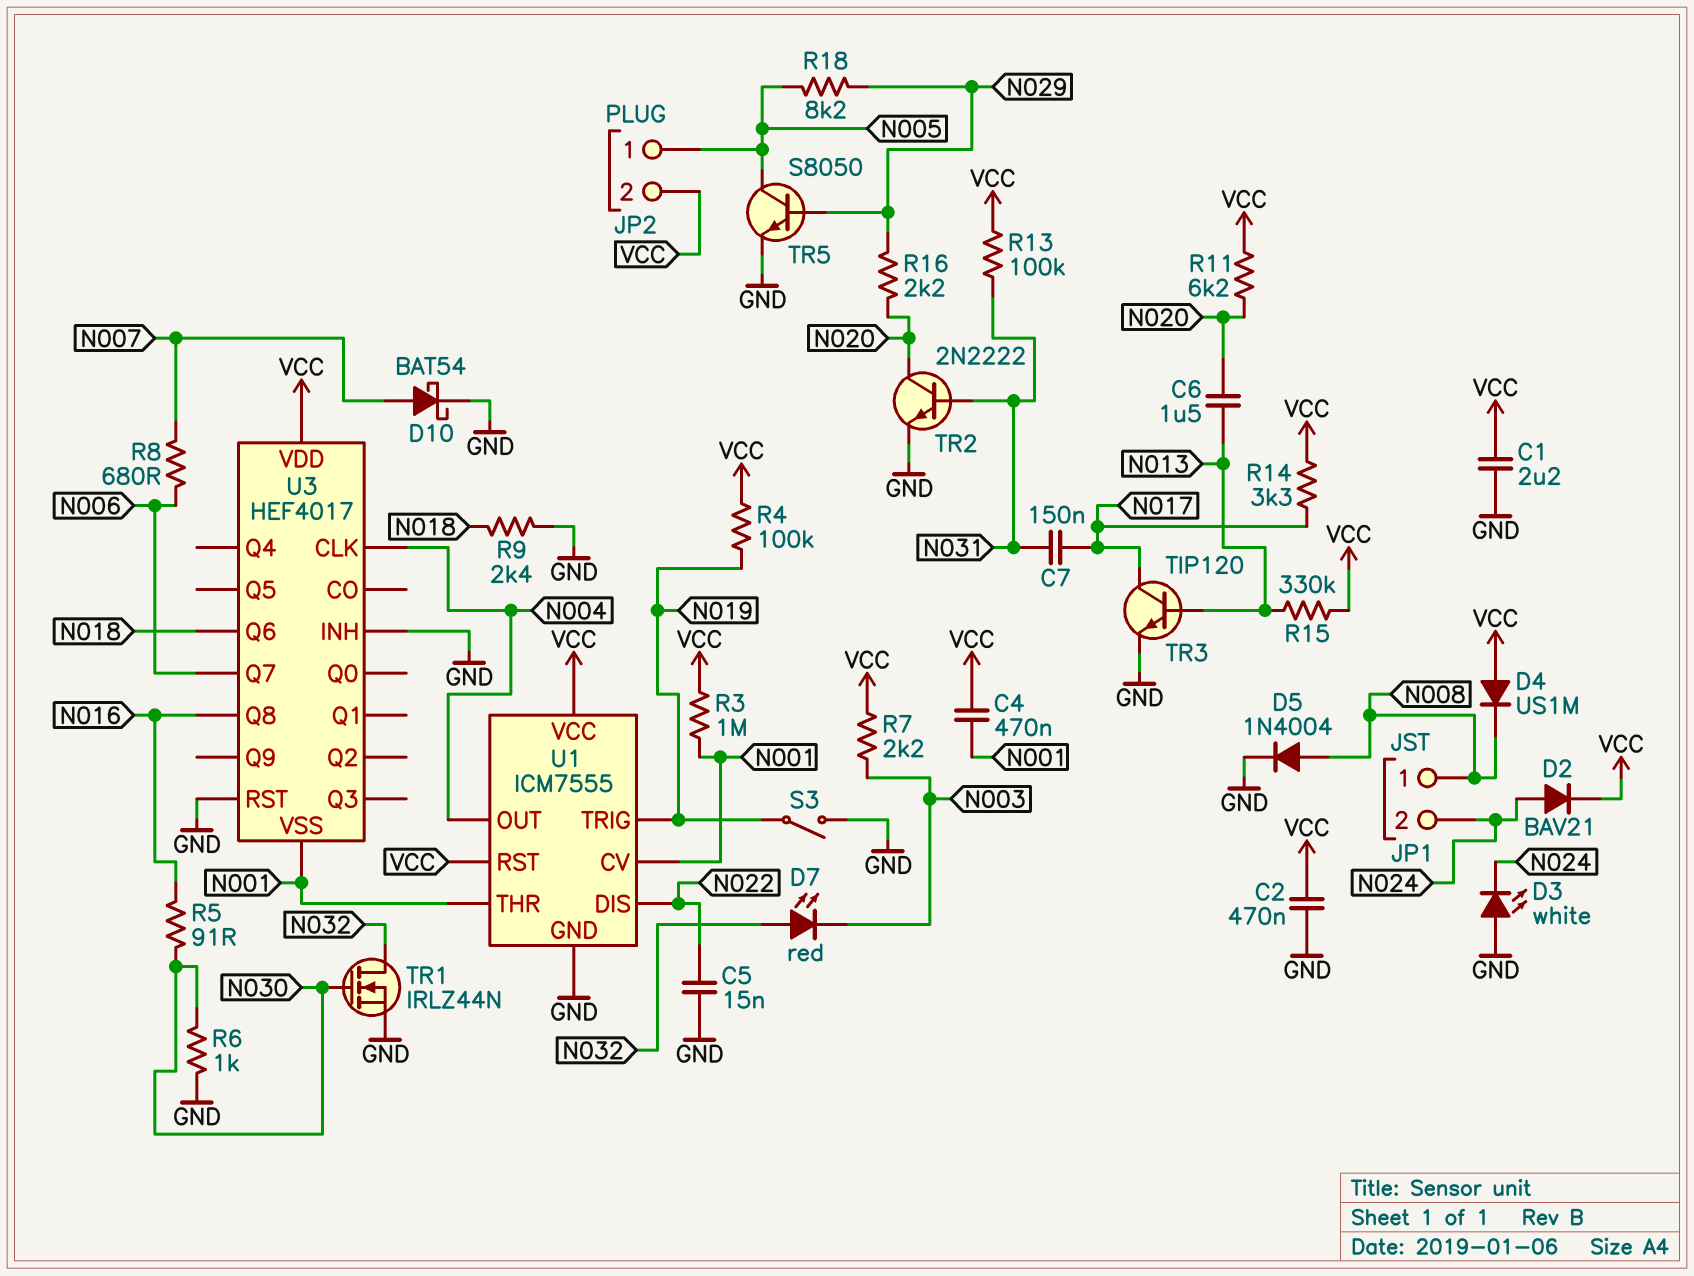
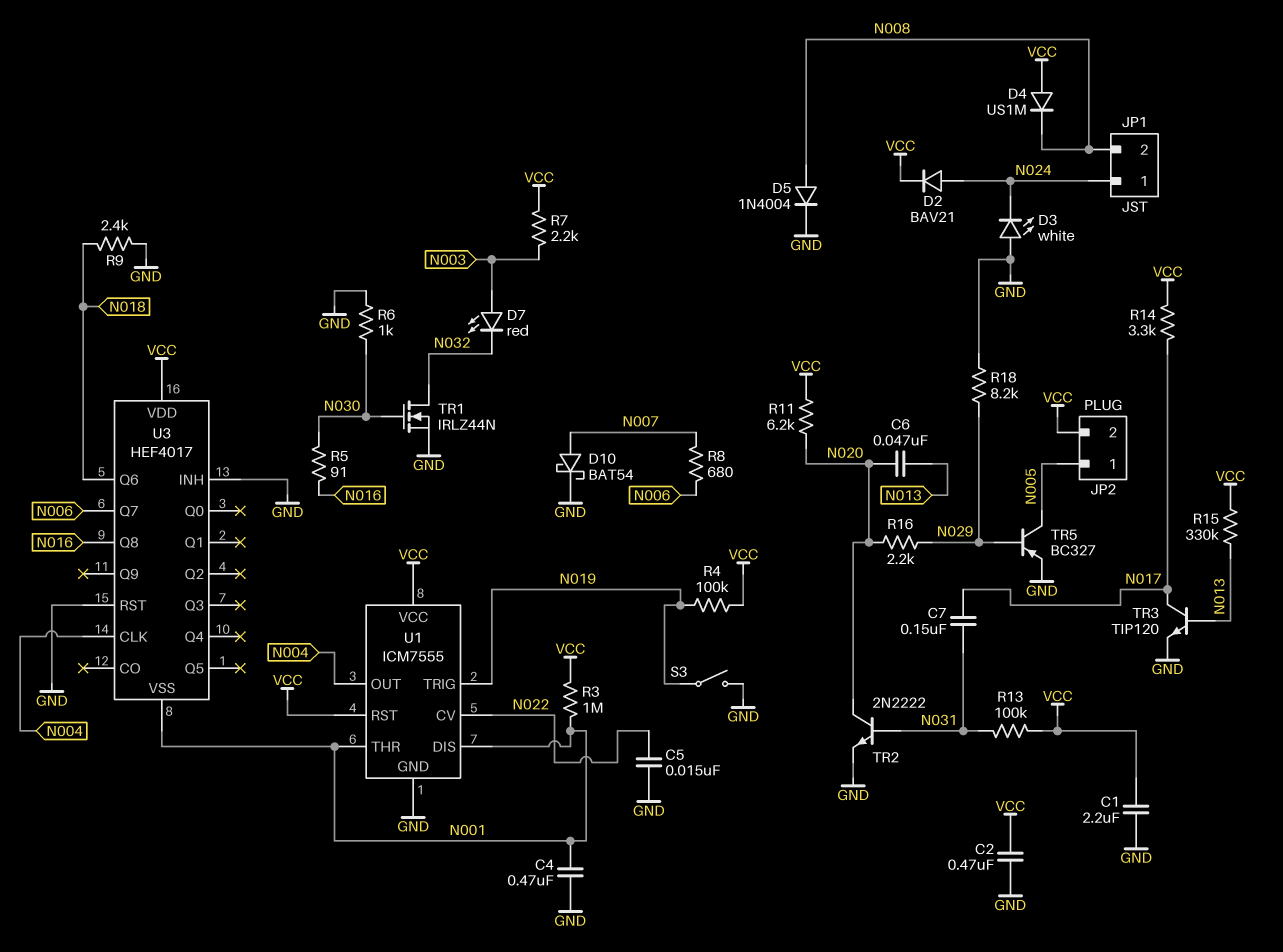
C4: 470nF (N001, VCC) -> 470nF (GND, N001)
C6: 1.5uF (N013, N020) -> 47nF (N013, N020)
D7: LED red (A N032, K N003) -> LED red (A N003, K N032)
JP1 pin 1: N008 -> N024
JP1 pin 2: N024 -> N008
R18: 8.2k (N005, N029) -> 8.2k (GND, N029)
TR5: NPN S8050 (B N029, C N005, E GND) -> PNP BC327 (B N029, C N005, E GND)
U1 pin CV: N001 -> N022
U1 pin DIS: N022 -> N001

